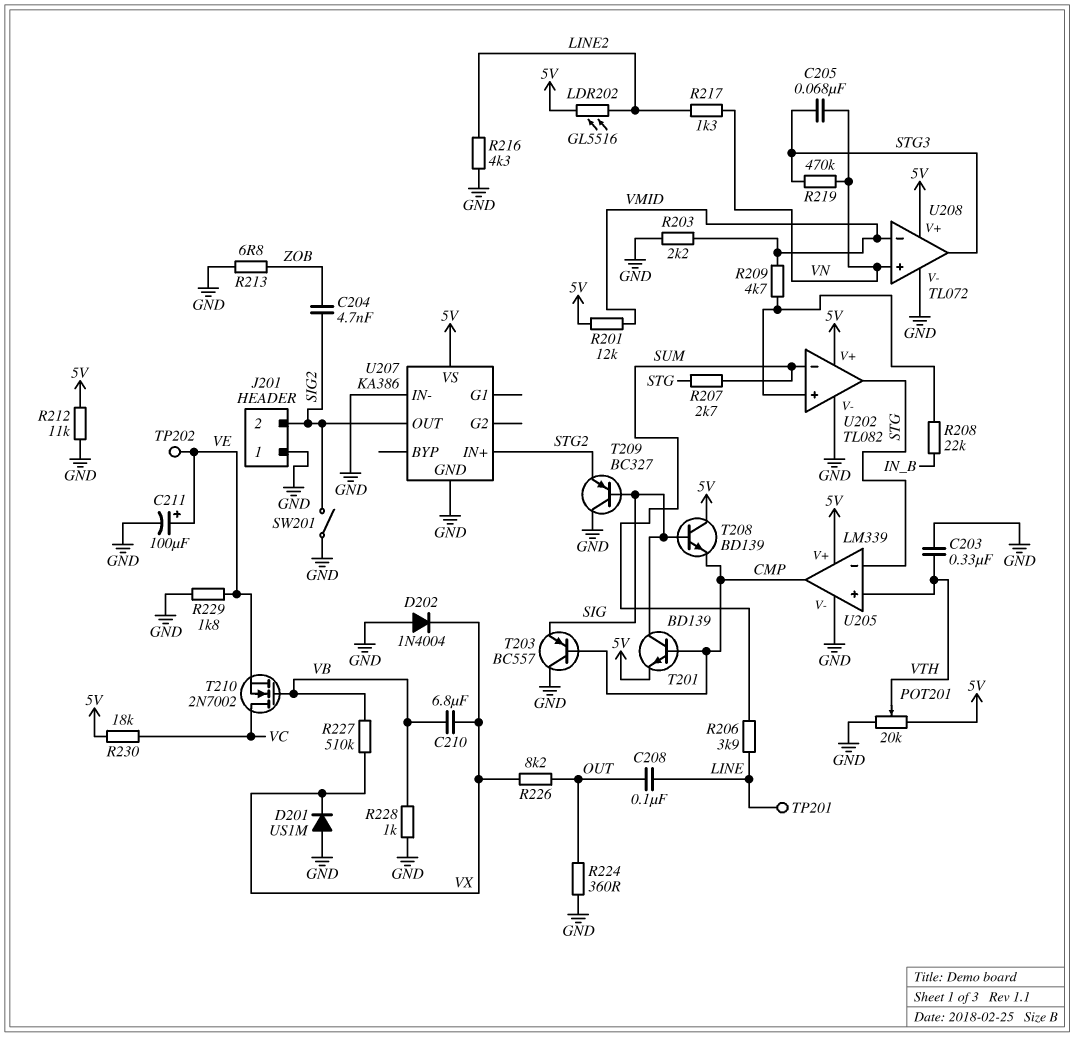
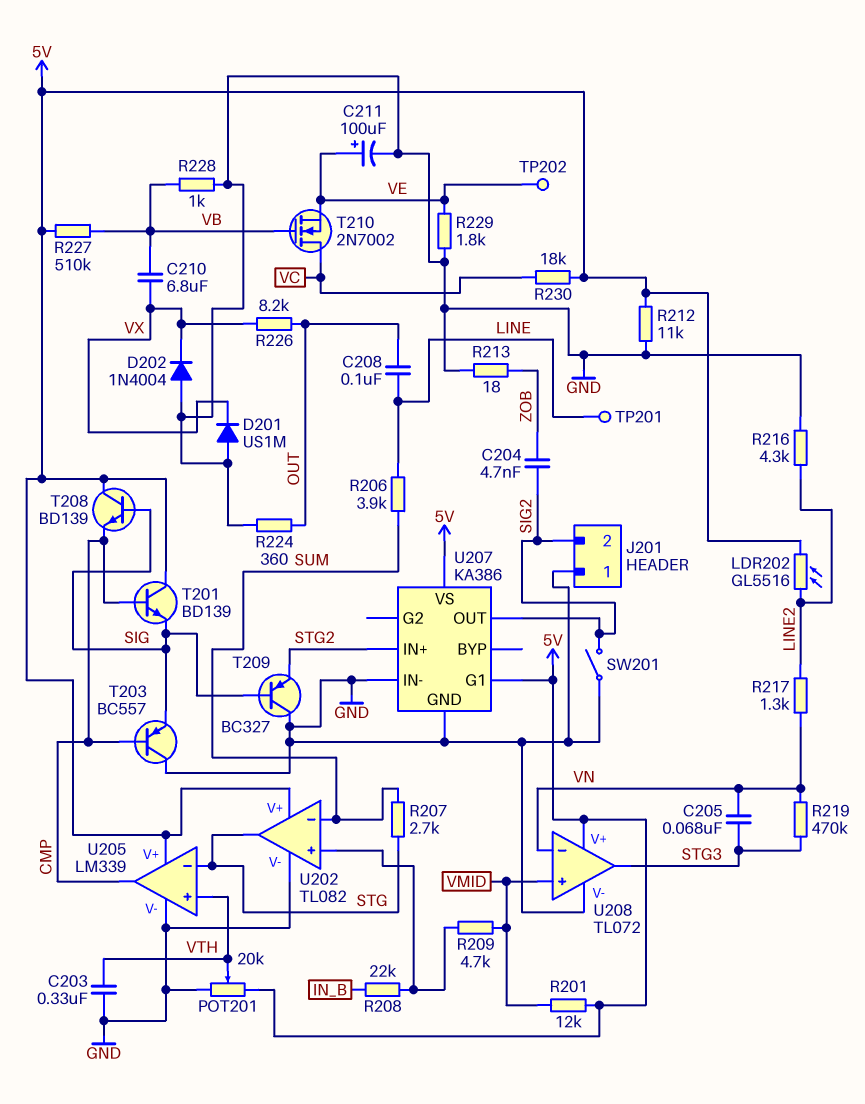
R203: 2.2k (GND, VMID) -> none
R213: 6.8 (GND, ZOB) -> 18 (GND, ZOB)
R227: 510k (VB, VX) -> 510k (5V, VB)
T201: NPN BD139 (B CMP, C SIG, E 5V) -> NPN BD139 (B CMP, C 5V, E SIG)
U207 pin G1: none -> 5V
U208 pin in+: VN -> VMID
U208 pin in-: VMID -> VN

